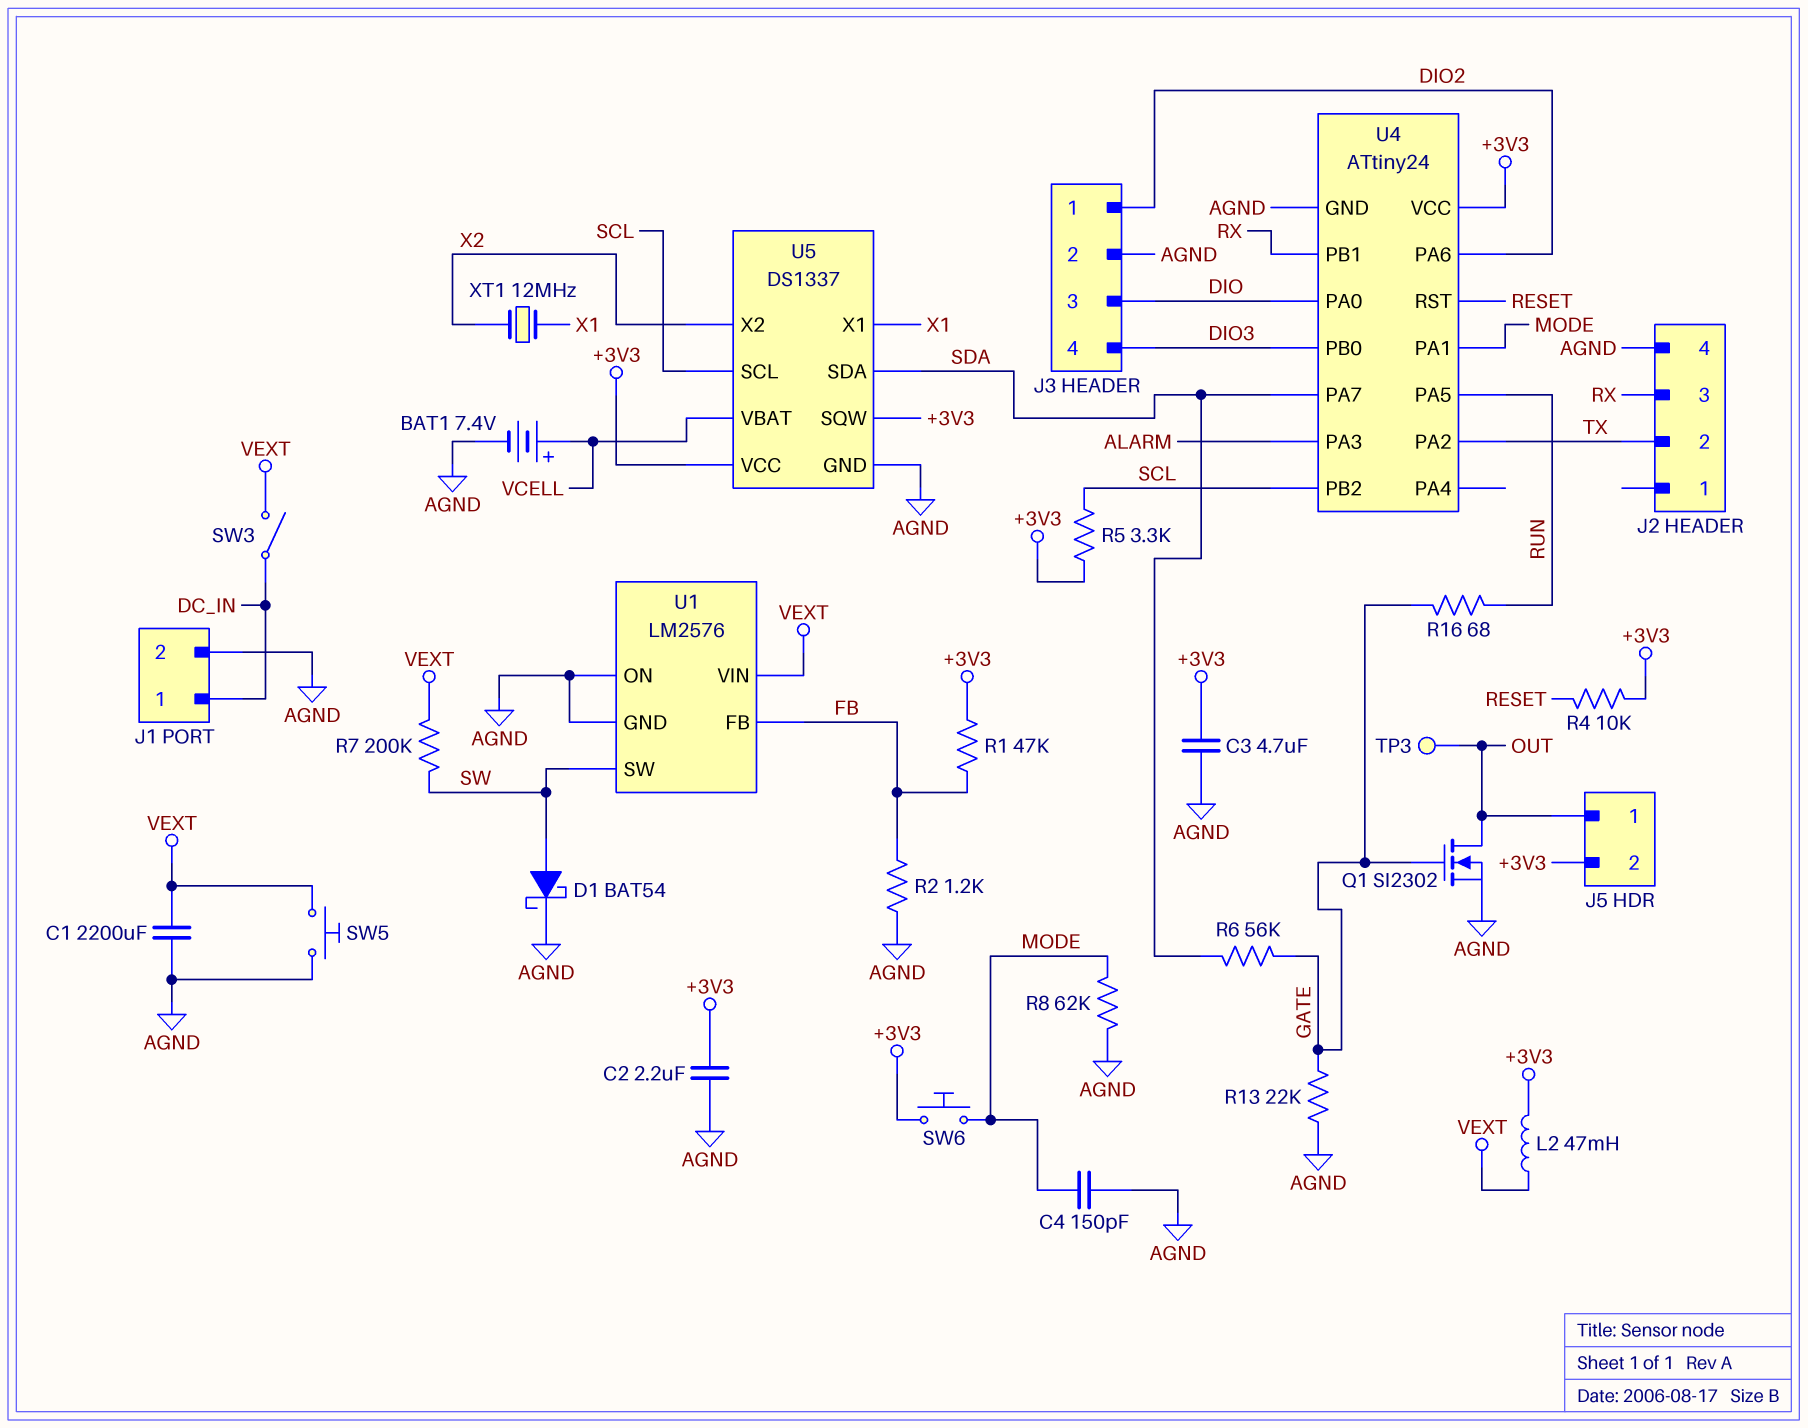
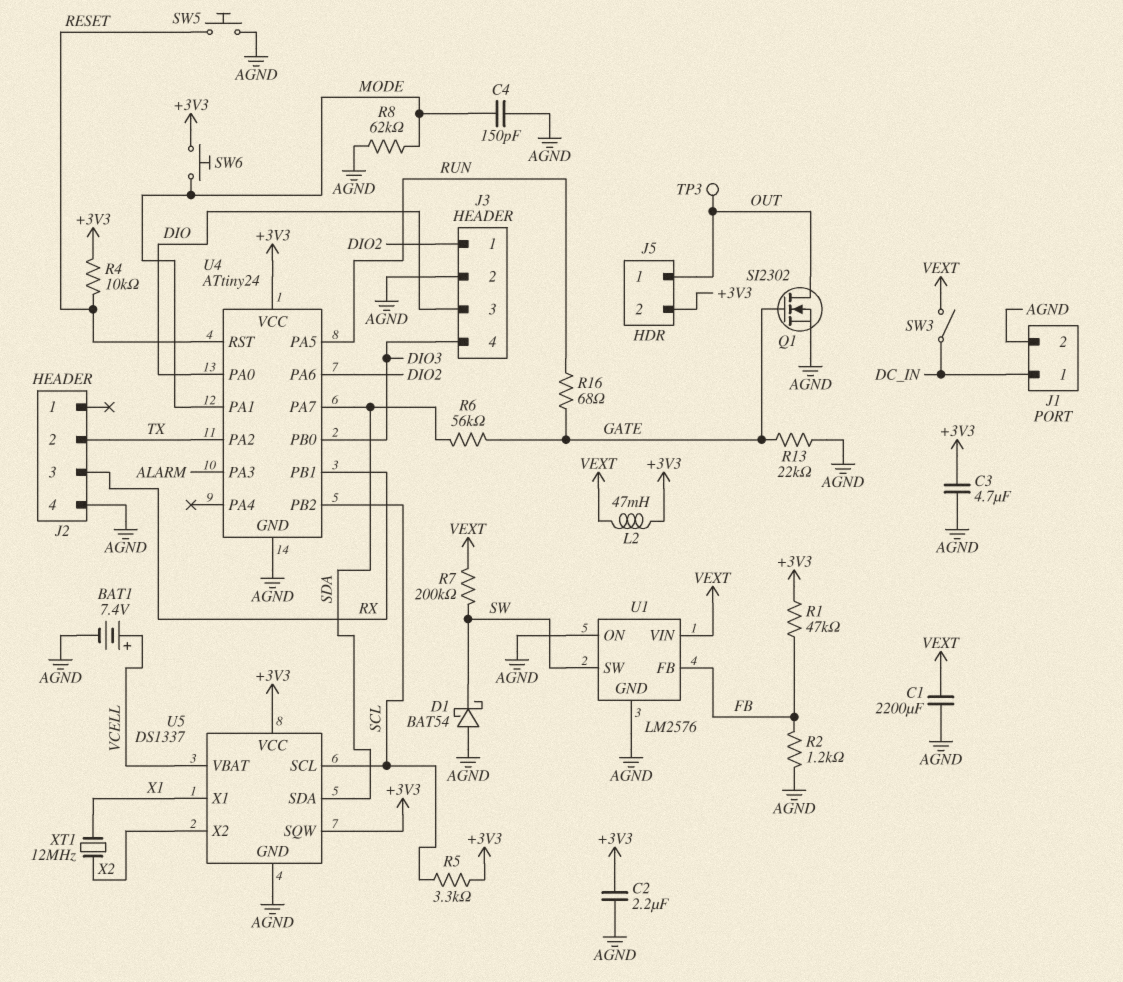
D1: schottky BAT54 (A SW, K AGND) -> schottky BAT54 (A AGND, K SW)
SW5: button (AGND, VEXT) -> button (AGND, RESET)

